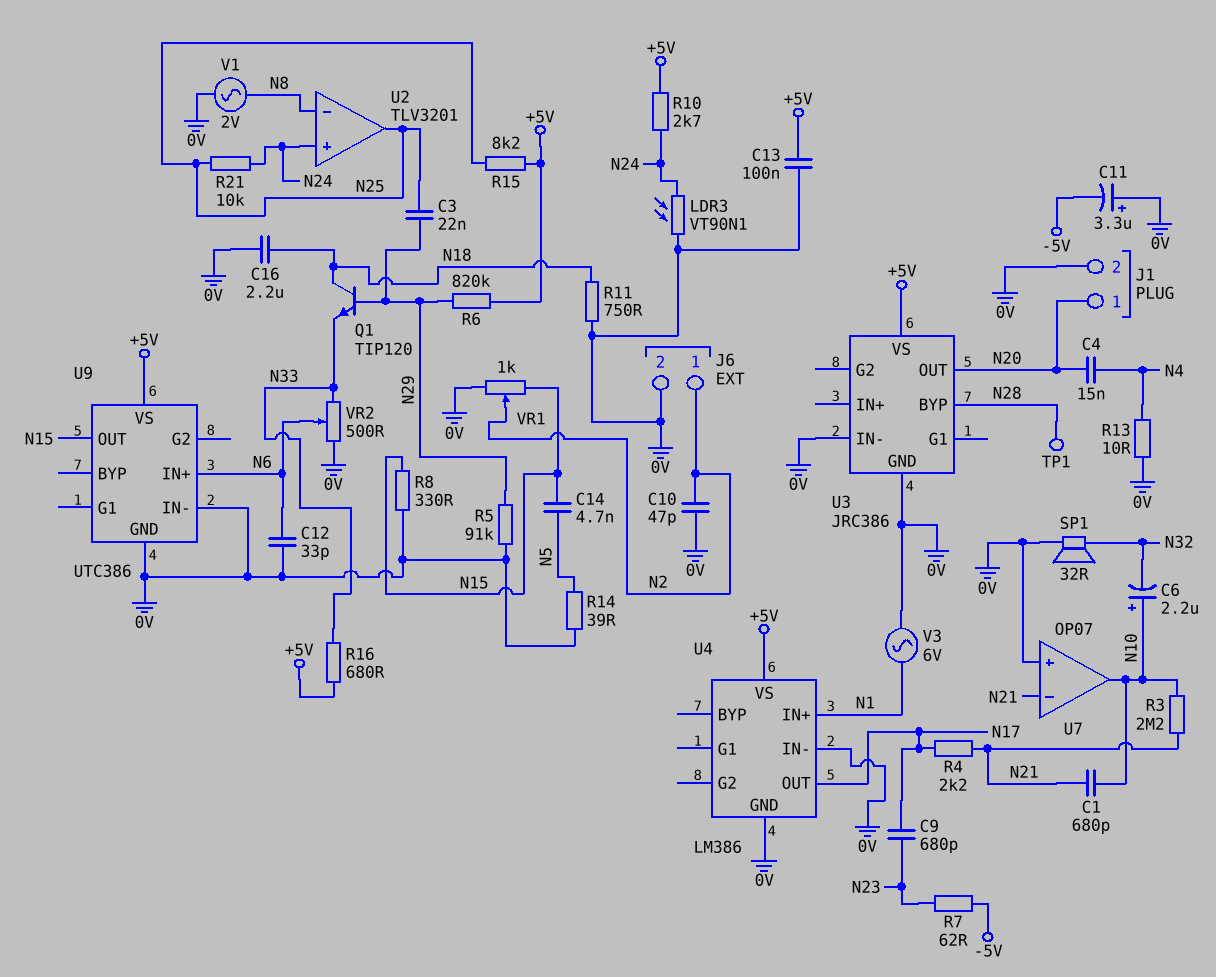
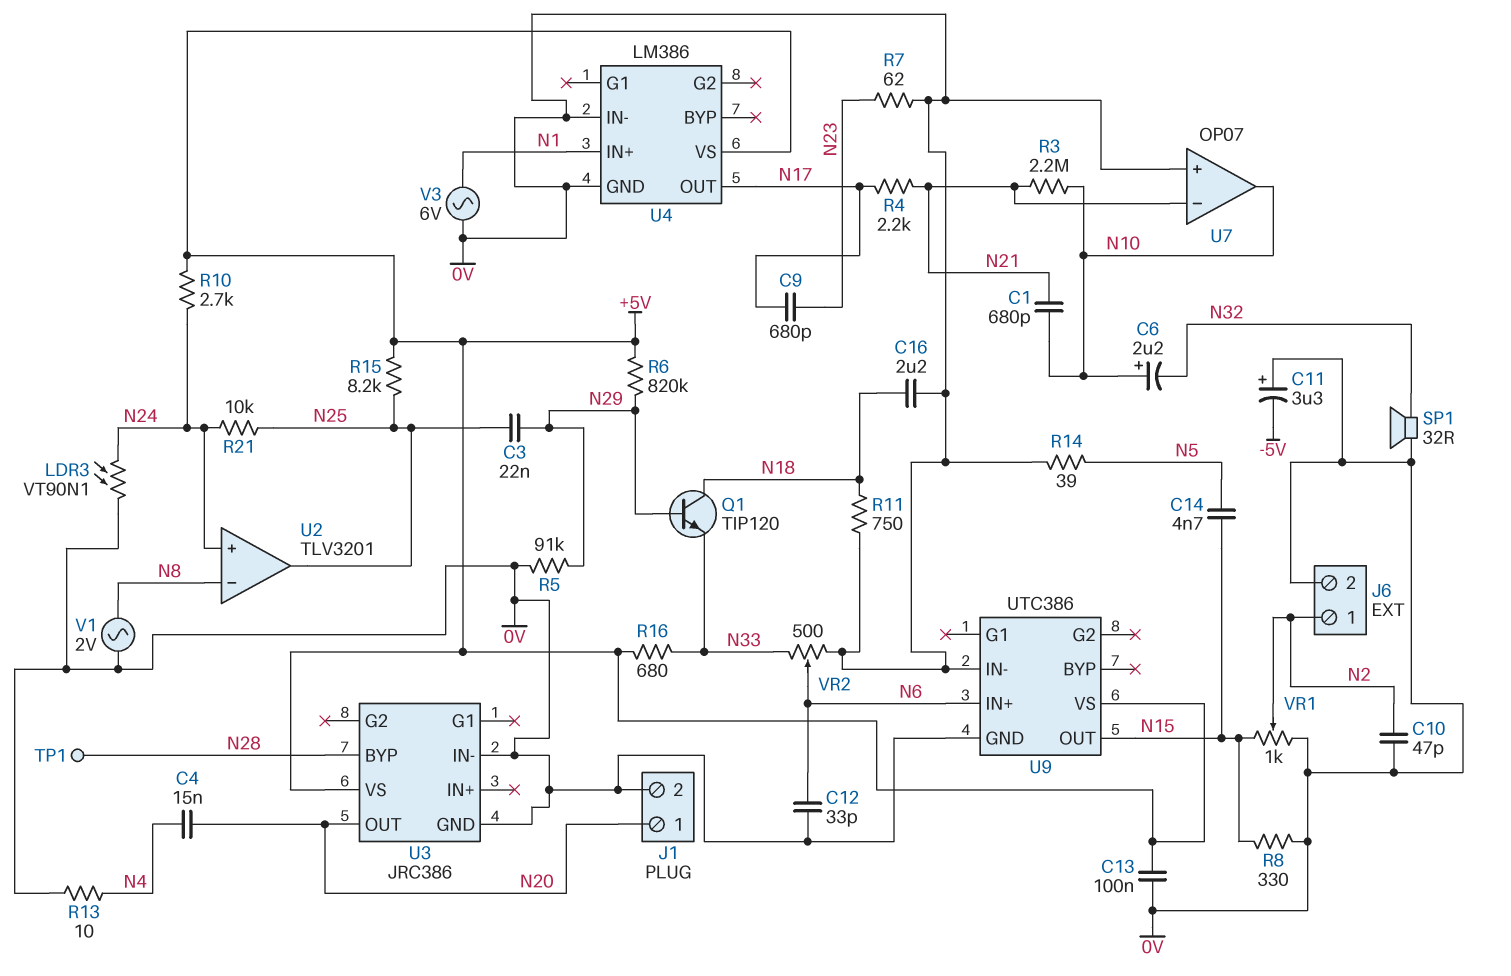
R7: 62 (-5V, N23) -> 62 (0V, N23)

